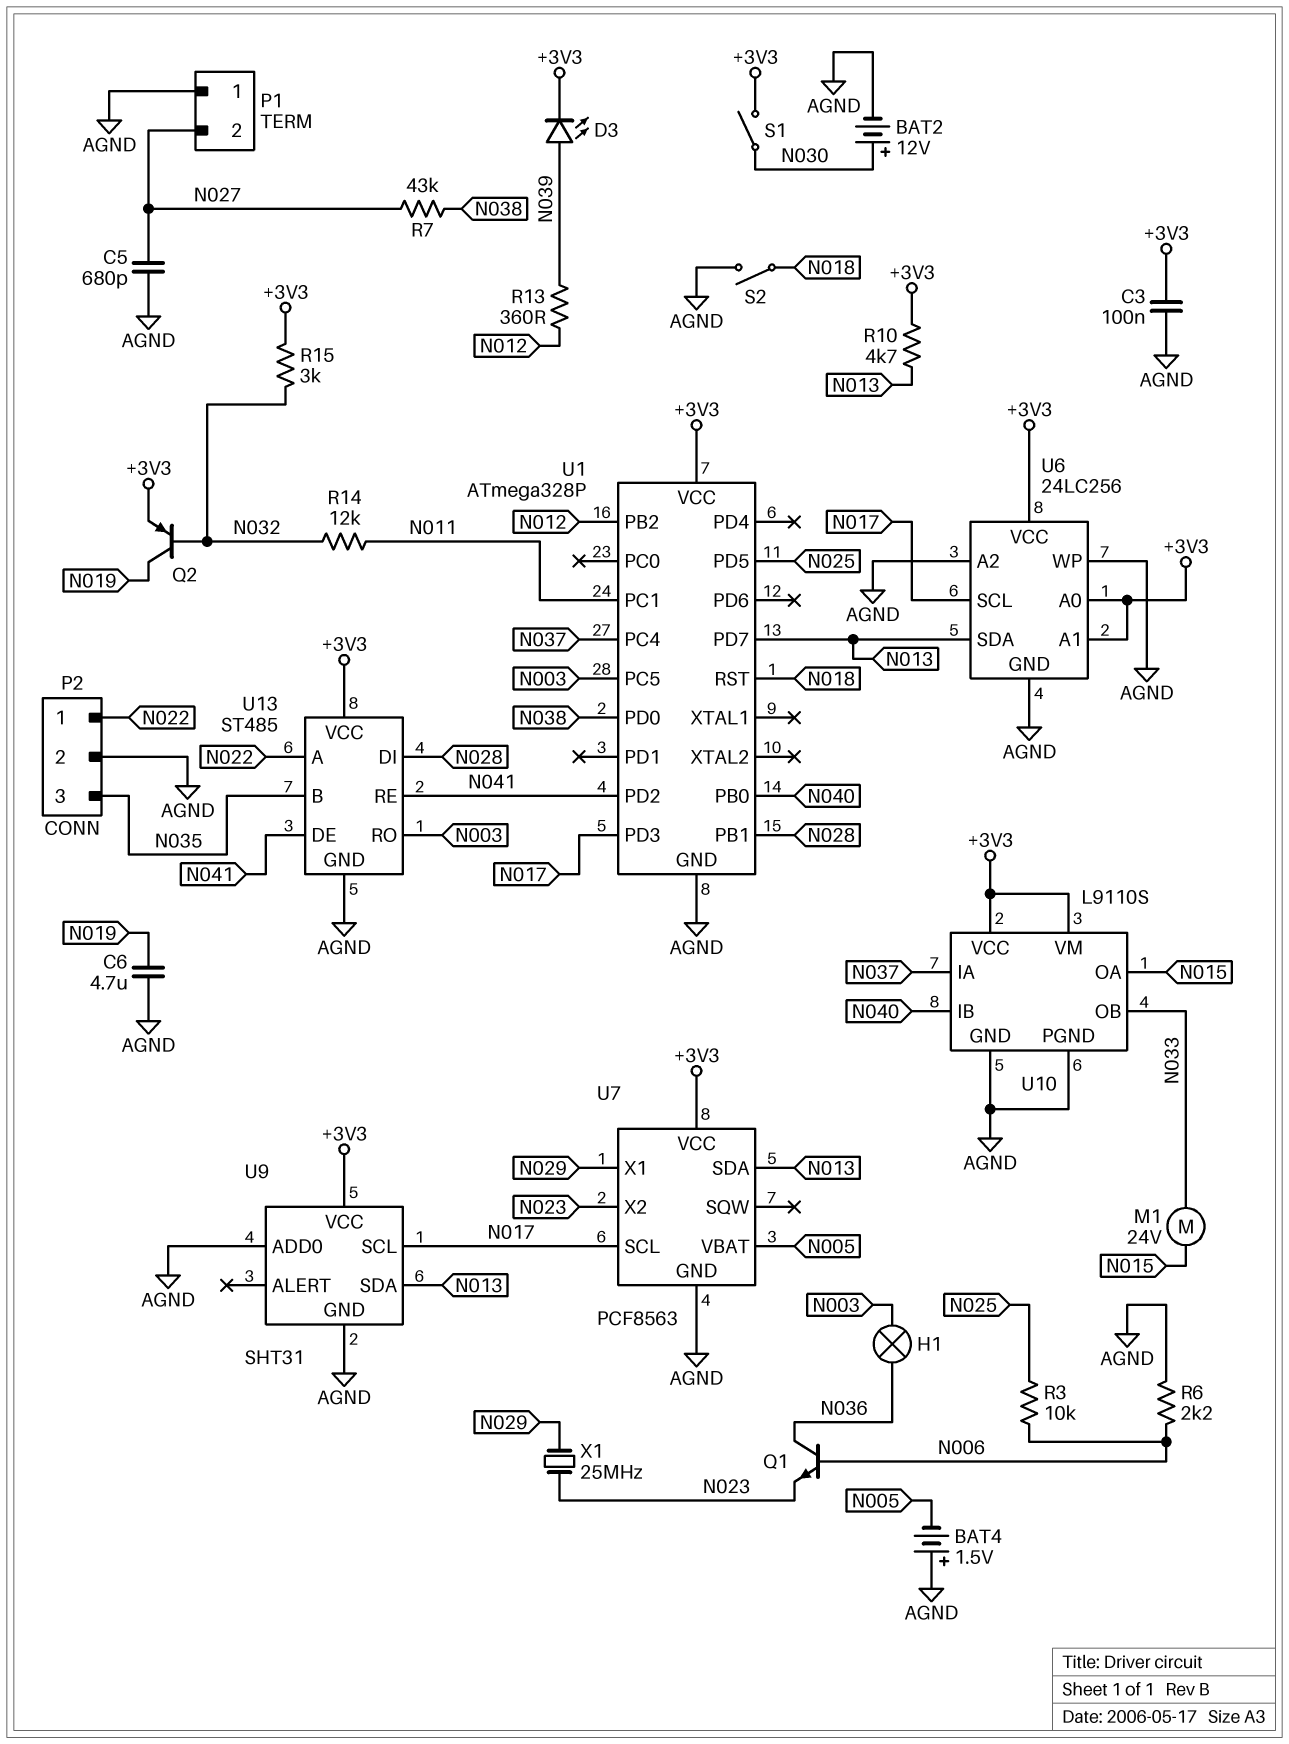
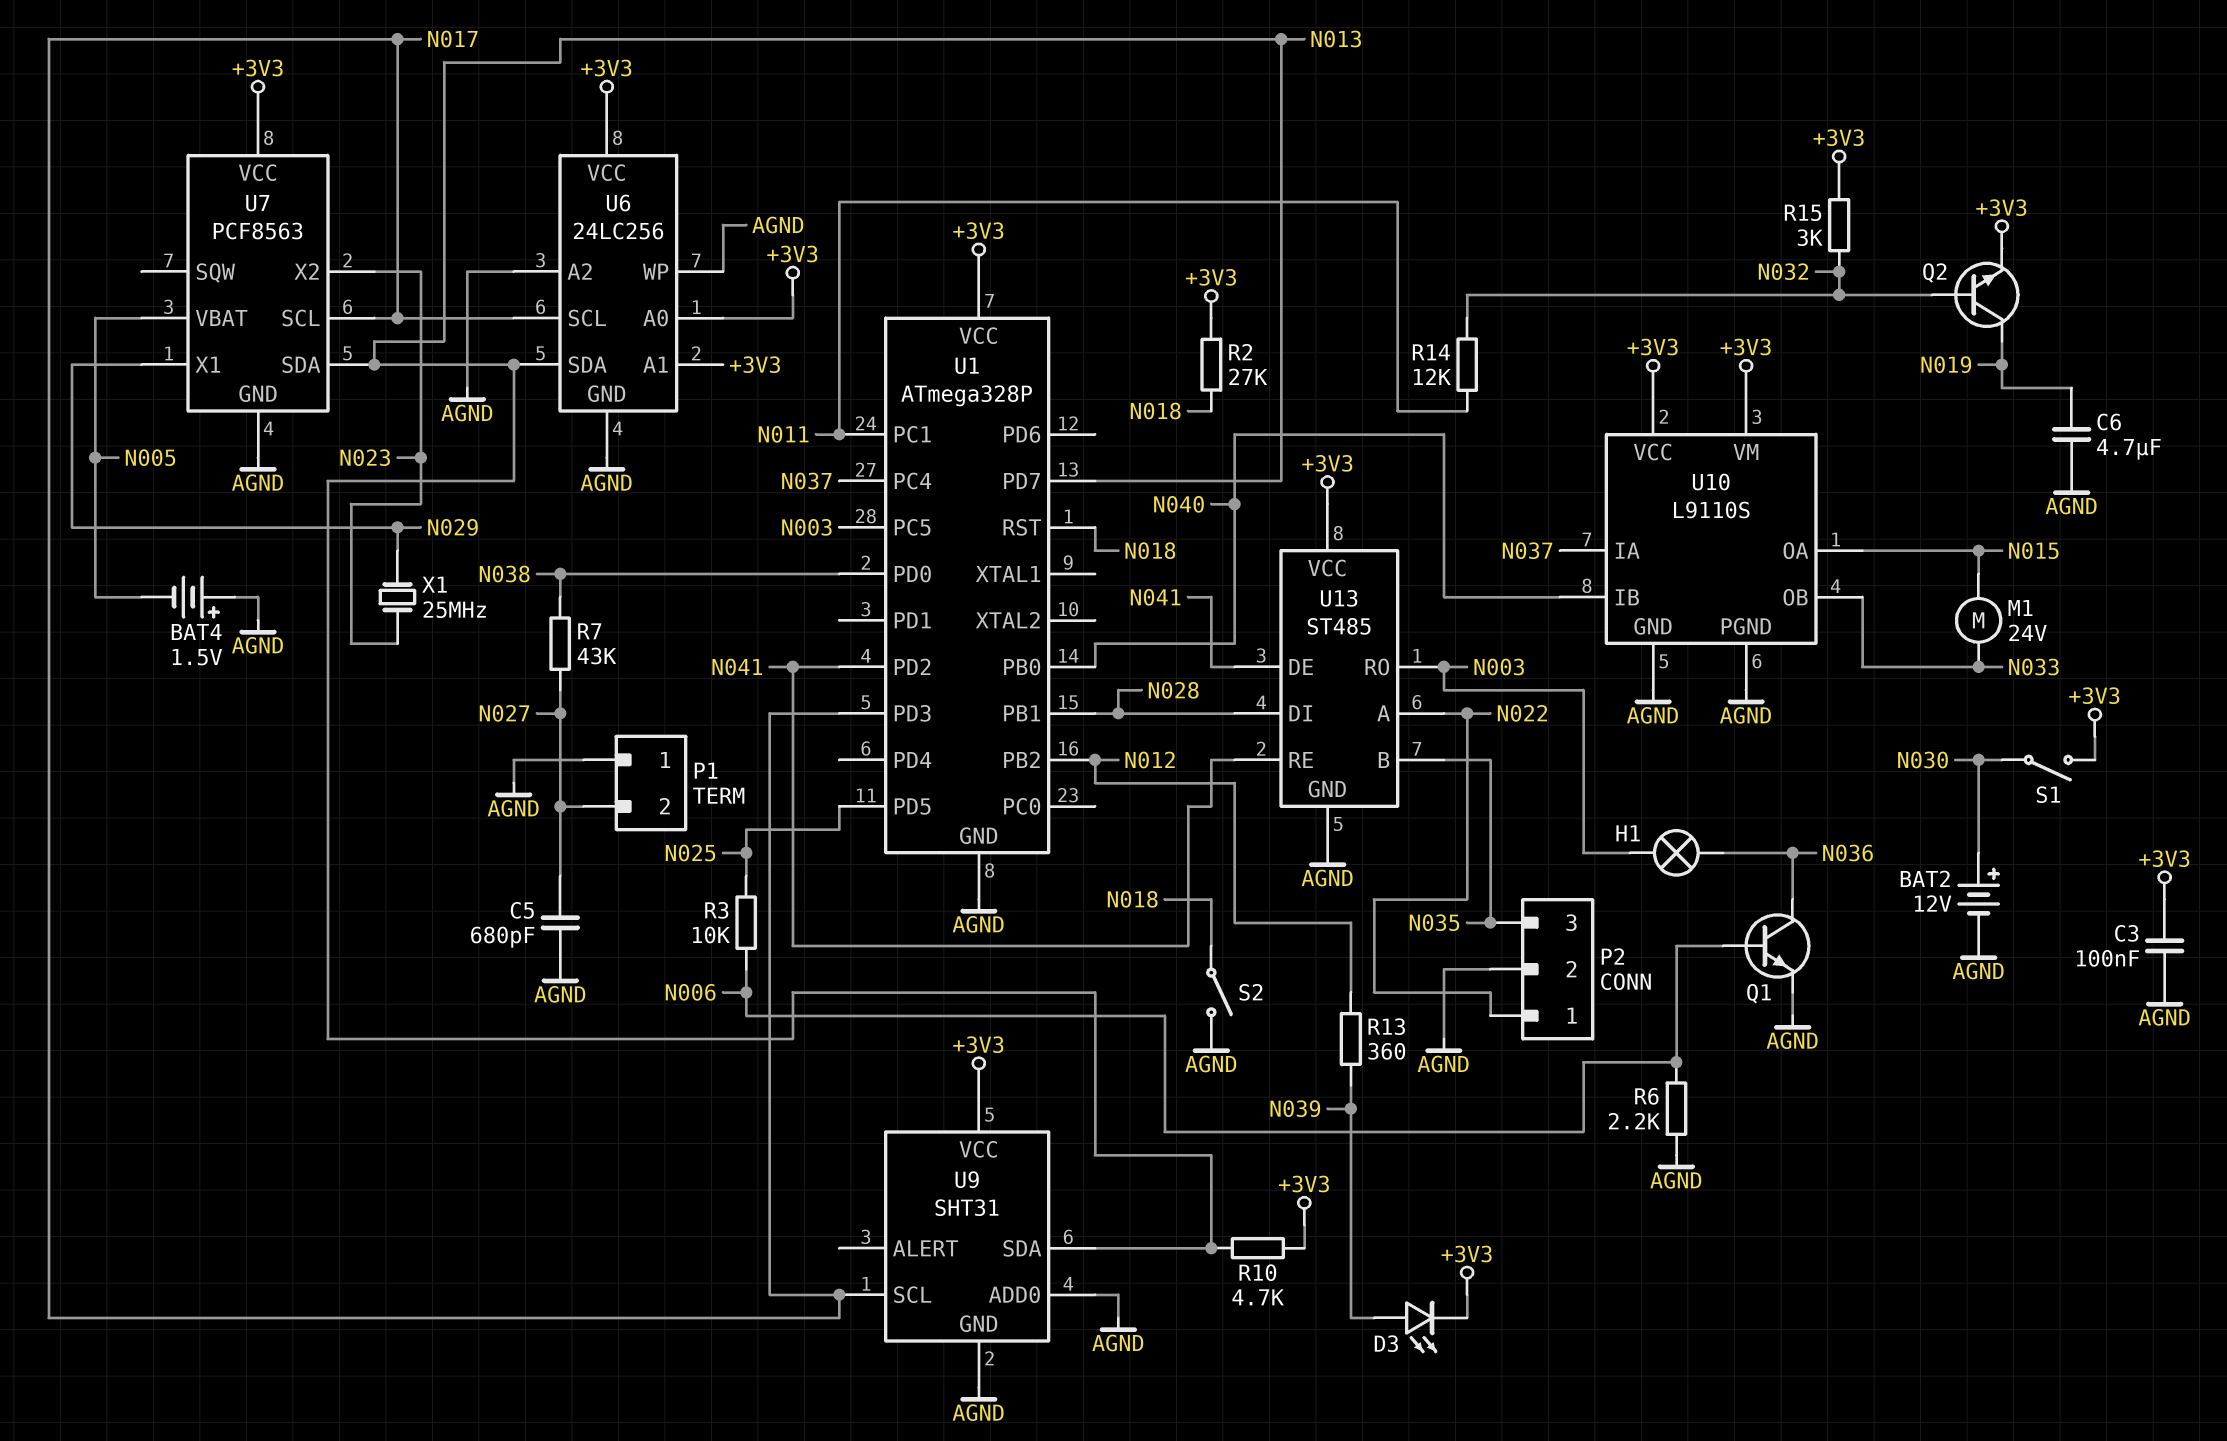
Q1: NPN (B N006, C N036, E N023) -> NPN (B N006, C N036, E AGND)
Q2: PNP (B N032, C N019, E +3V3) -> NPN (B N032, C N019, E +3V3)
R2: none -> 27k (+3V3, N018)

